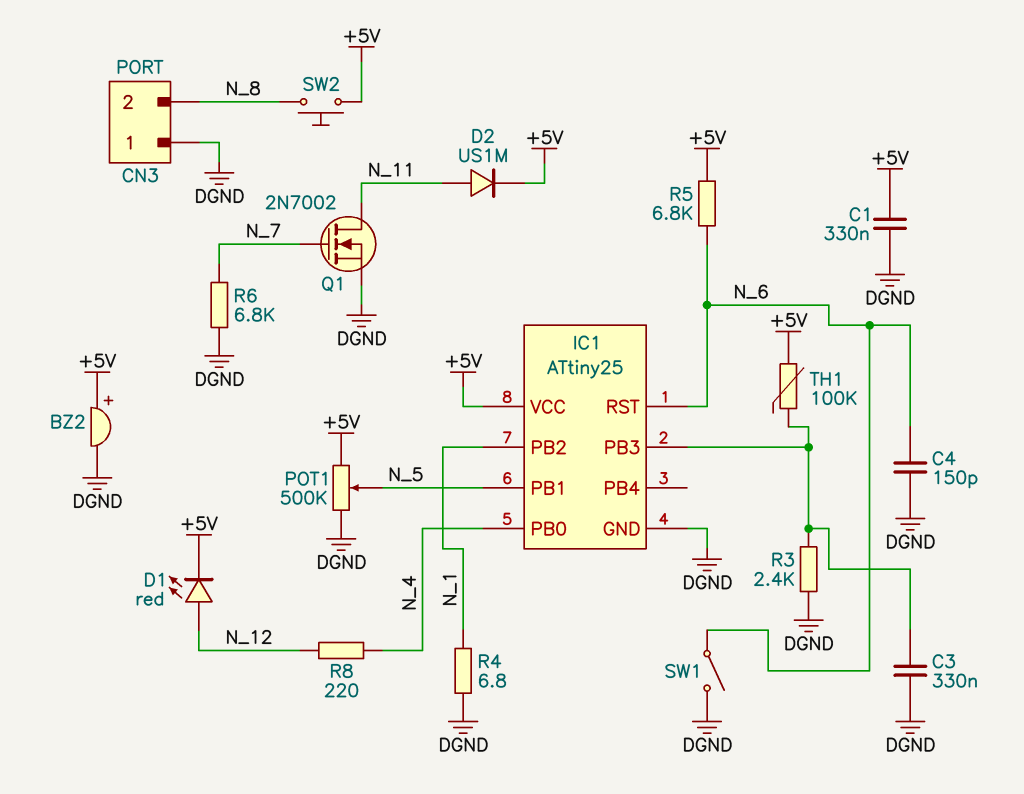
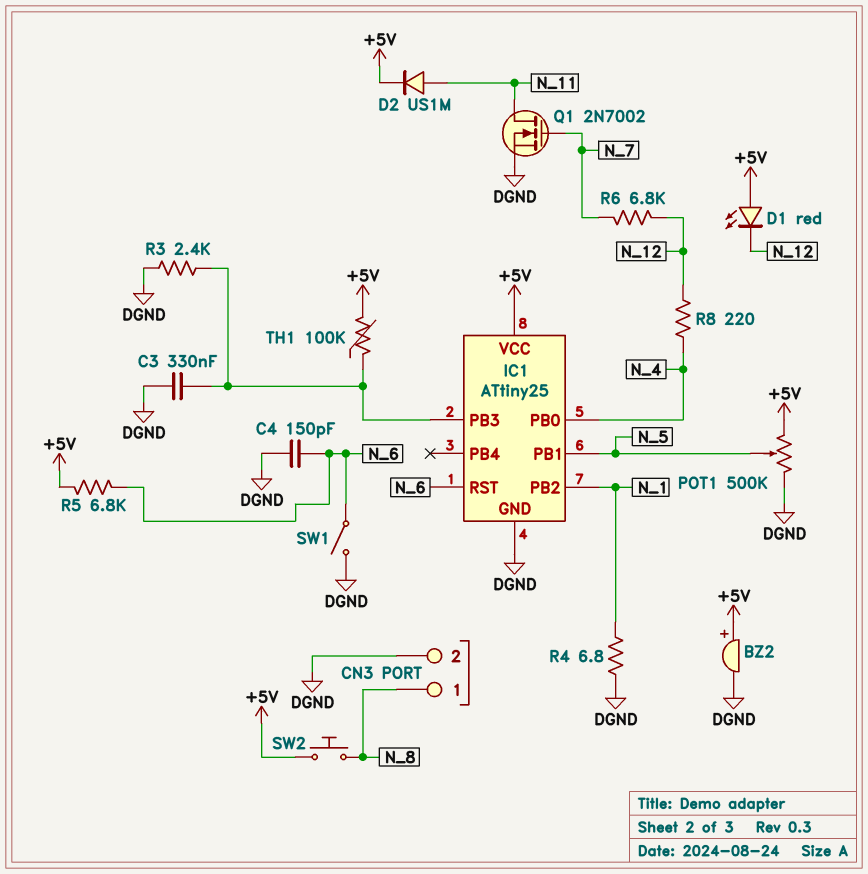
C1: 330nF (+5V, DGND) -> none
CN3 pin 1: DGND -> N_8
CN3 pin 2: N_8 -> DGND
D1: LED red (A N_12, K +5V) -> LED red (A +5V, K N_12)
R6: 6.8k (DGND, N_7) -> 6.8k (N_7, N_12)

